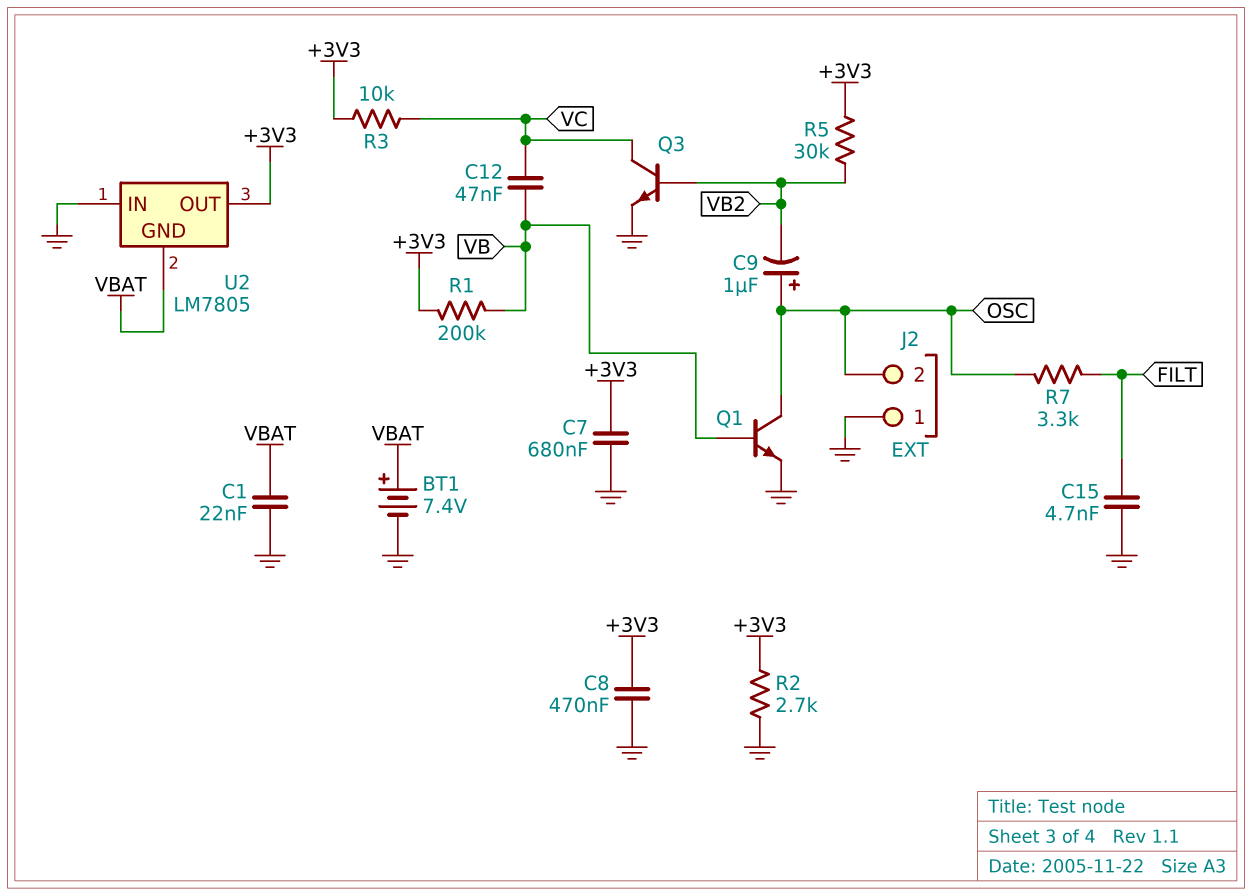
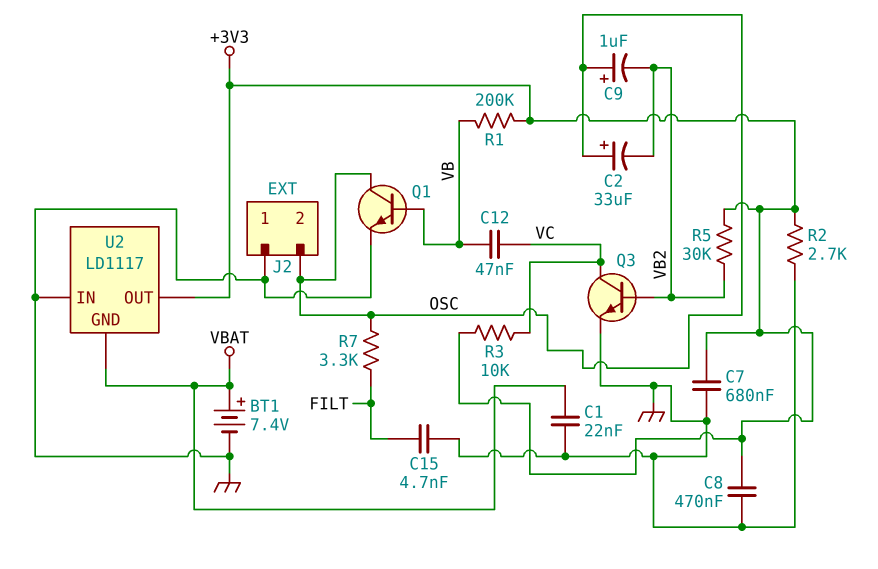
C2: none -> 33uF (plus OSC, minus VB2)
U2: LM7805 -> LD1117

